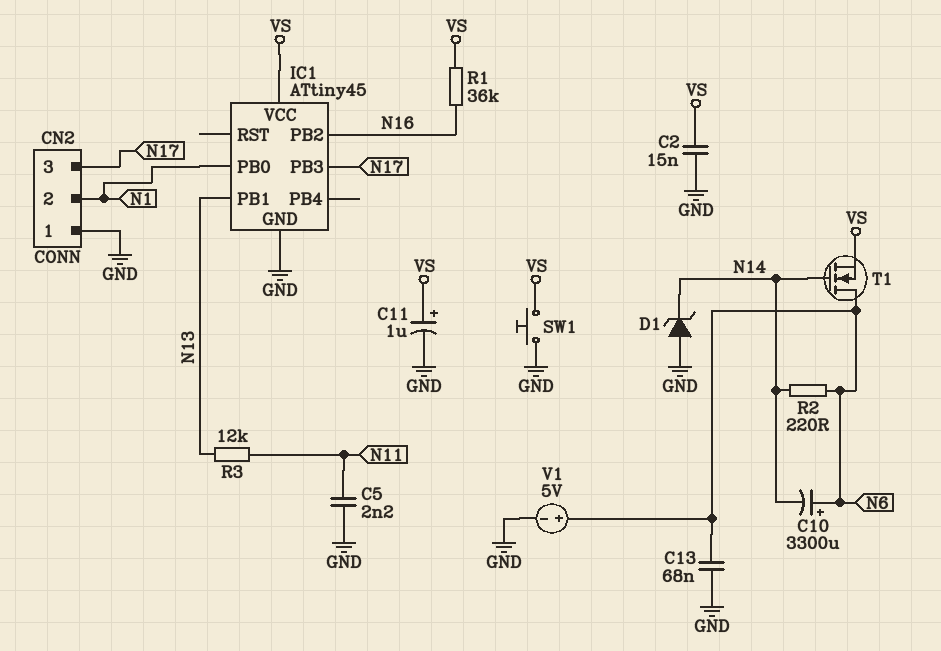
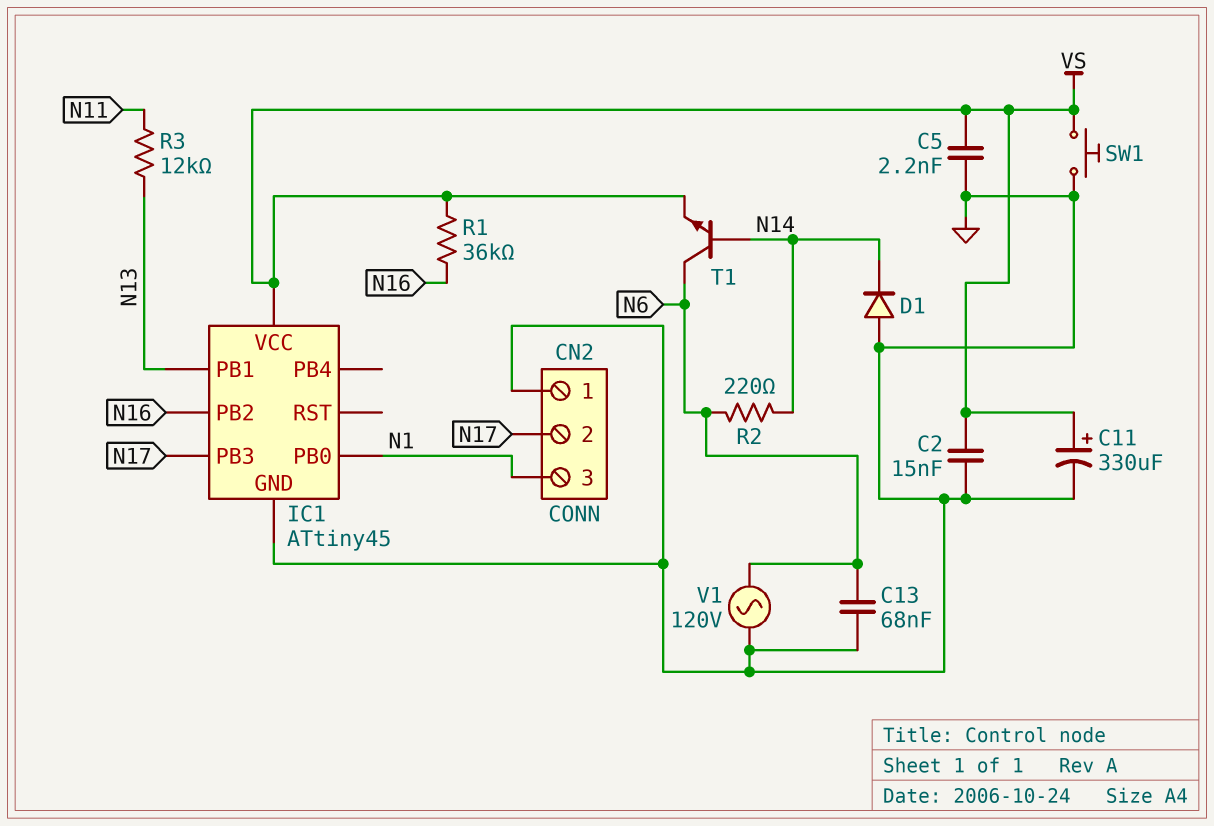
C5: 2.2nF (GND, N11) -> 2.2nF (GND, VS)
C10: 3300uF (plus N6, minus N14) -> none
C11: 1uF (plus VS, minus GND) -> 330uF (plus VS, minus GND)
CN2 pin 2: N1 -> N17
CN2 pin 3: N17 -> N1
D1: zener (A GND, K N14) -> diode (A GND, K N14)
T1: NMOS (G N14, D N6, S VS) -> NPN (B N14, C N6, E VS)
V1: 5V (plus N6, minus GND) -> AC 120V (GND, N6)

